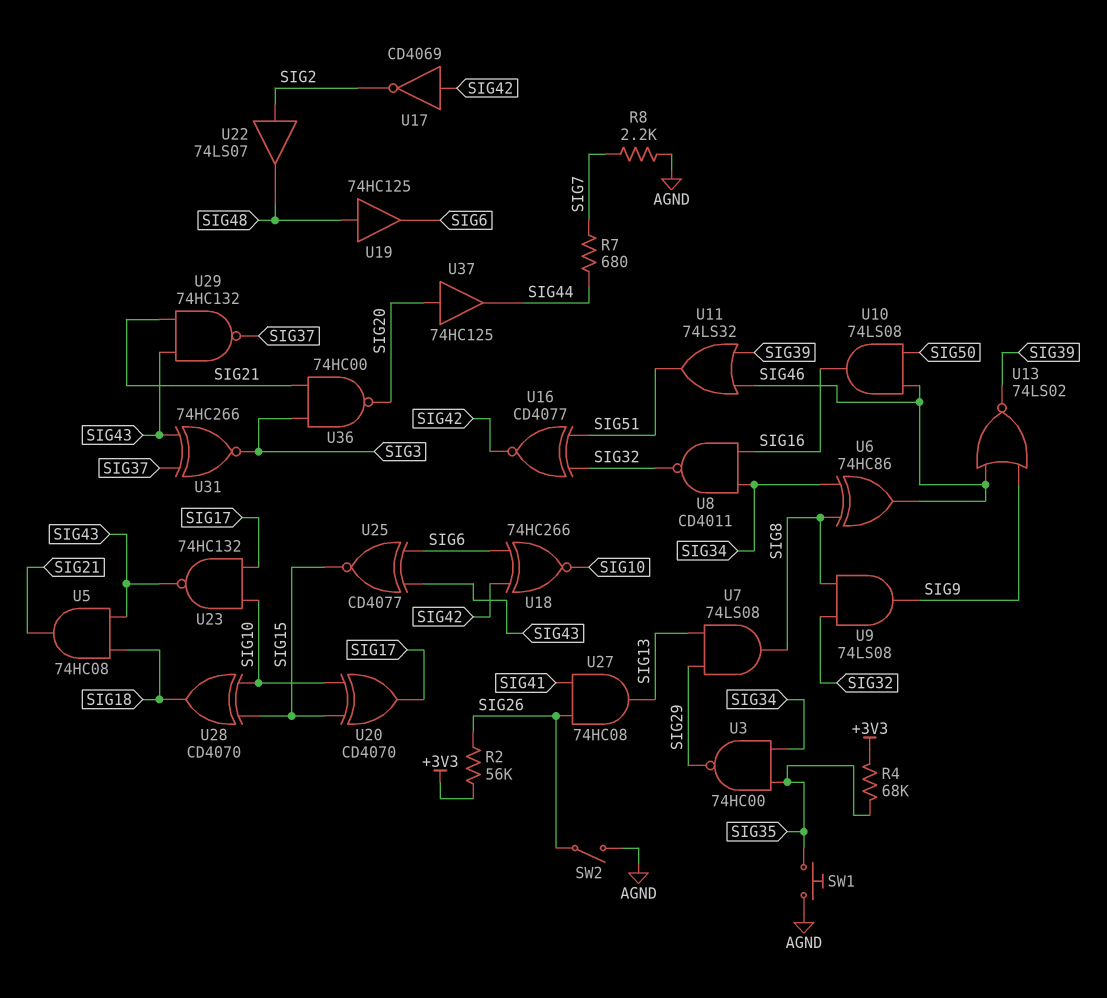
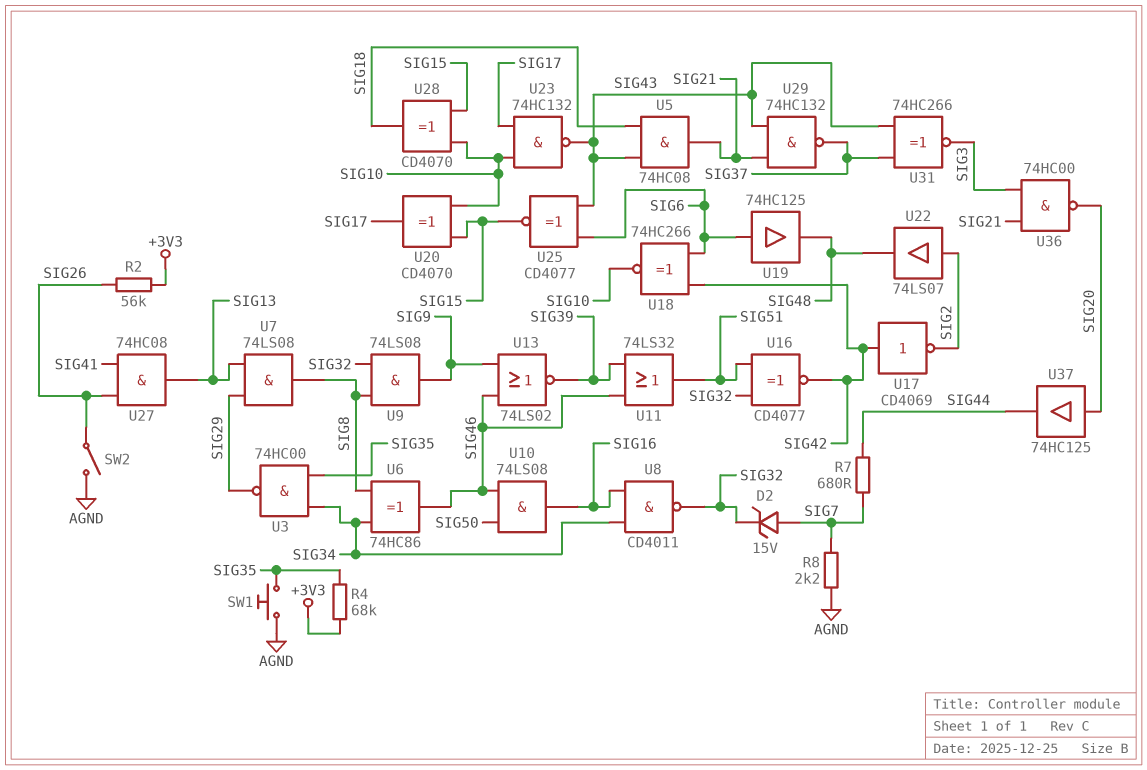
D2: none -> zener 15V (A SIG7, K SIG32)
U19: buffer 74HC125 (in SIG48, out SIG6) -> buffer 74HC125 (in SIG6, out SIG48)

